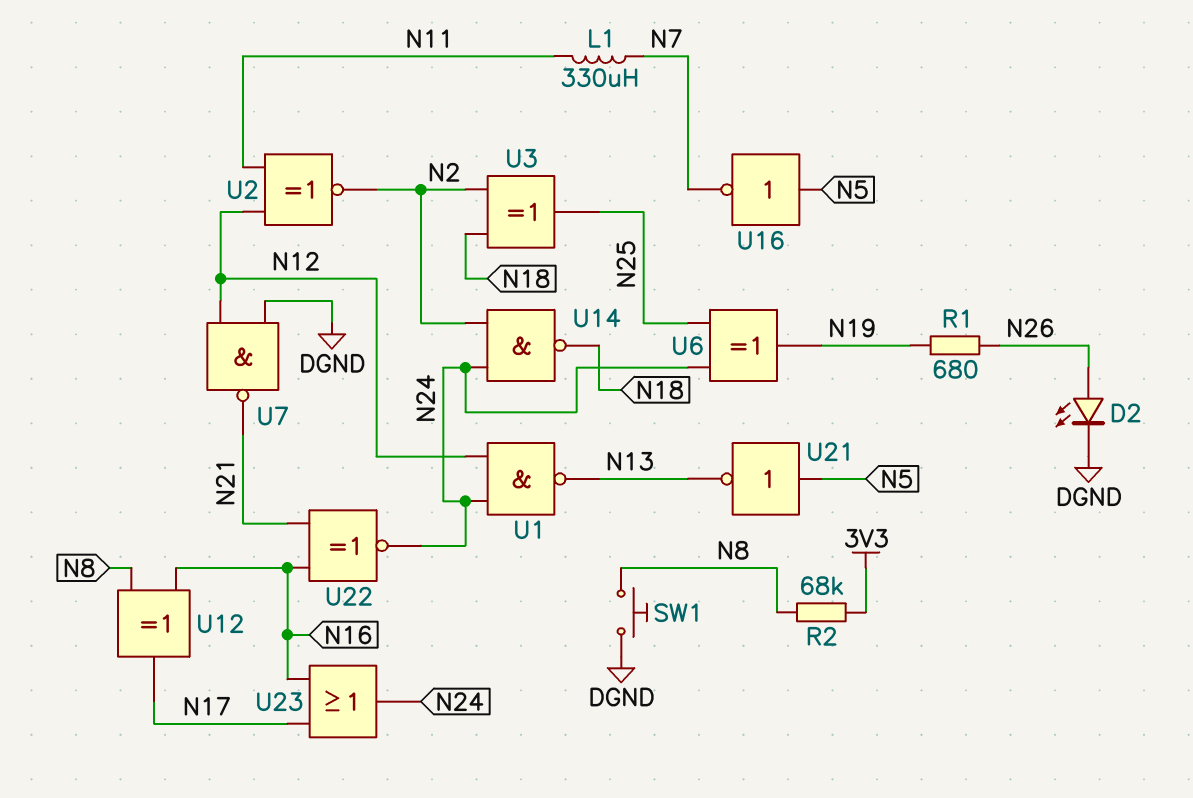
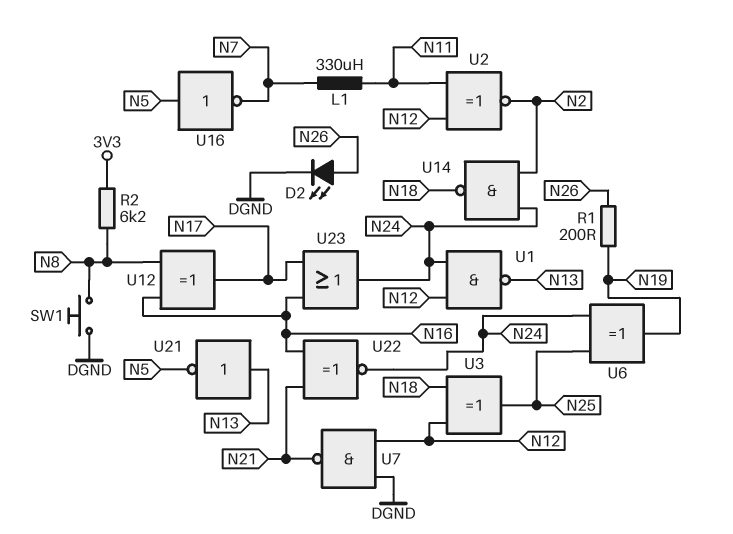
R1: 680 (N19, N26) -> 200 (N19, N26)
R2: 68k (3V3, N8) -> 6.2k (3V3, N8)
U3: XOR (in N2, in N18, out N25) -> XOR (in N12, in N18, out N25)
U21: NOT (in N5, out N13) -> NOT (in N13, out N5)

